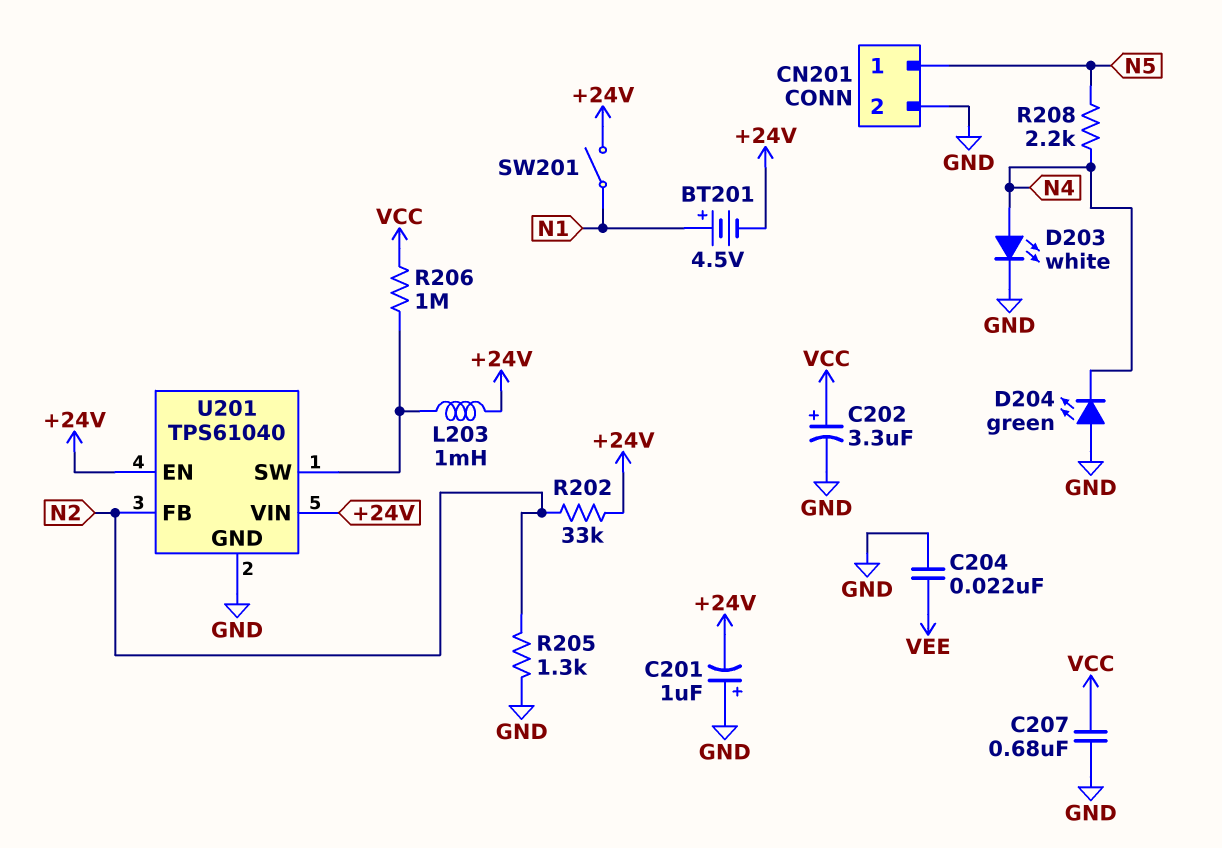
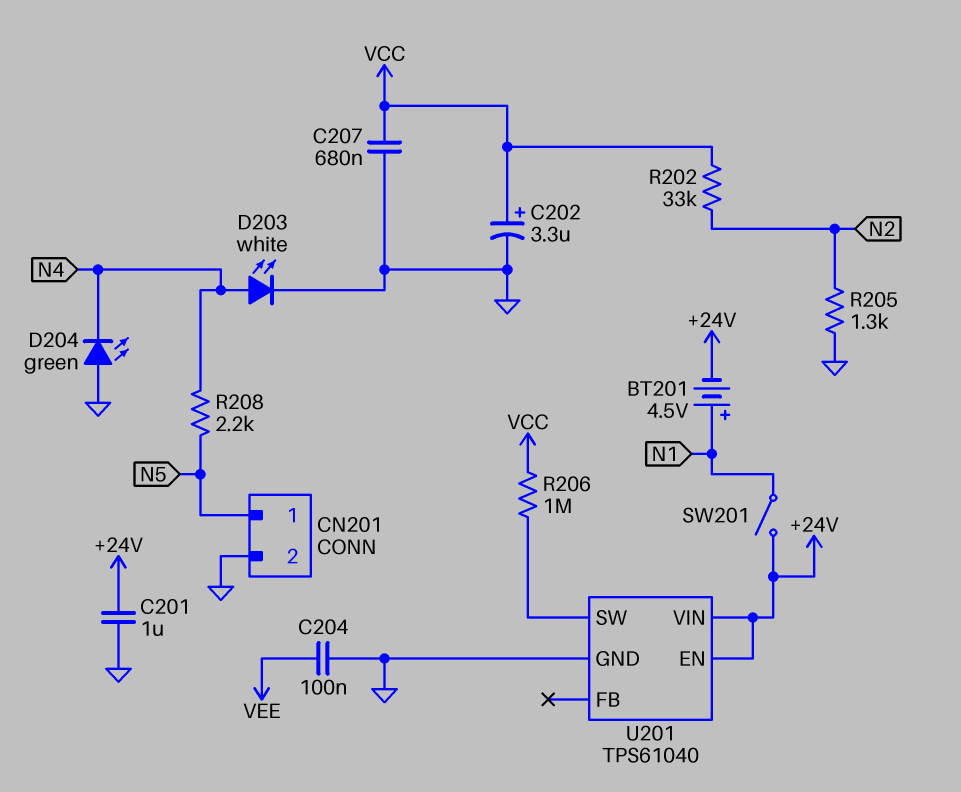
C201: 1uF (plus GND, minus +24V) -> 1uF (+24V, GND)
C204: 22nF (GND, VEE) -> 100nF (GND, VEE)
L203: 1mH (+24V, U201/SW) -> none
R202: 33k (+24V, N2) -> 33k (N2, VCC)
U201 pin FB: N2 -> none

